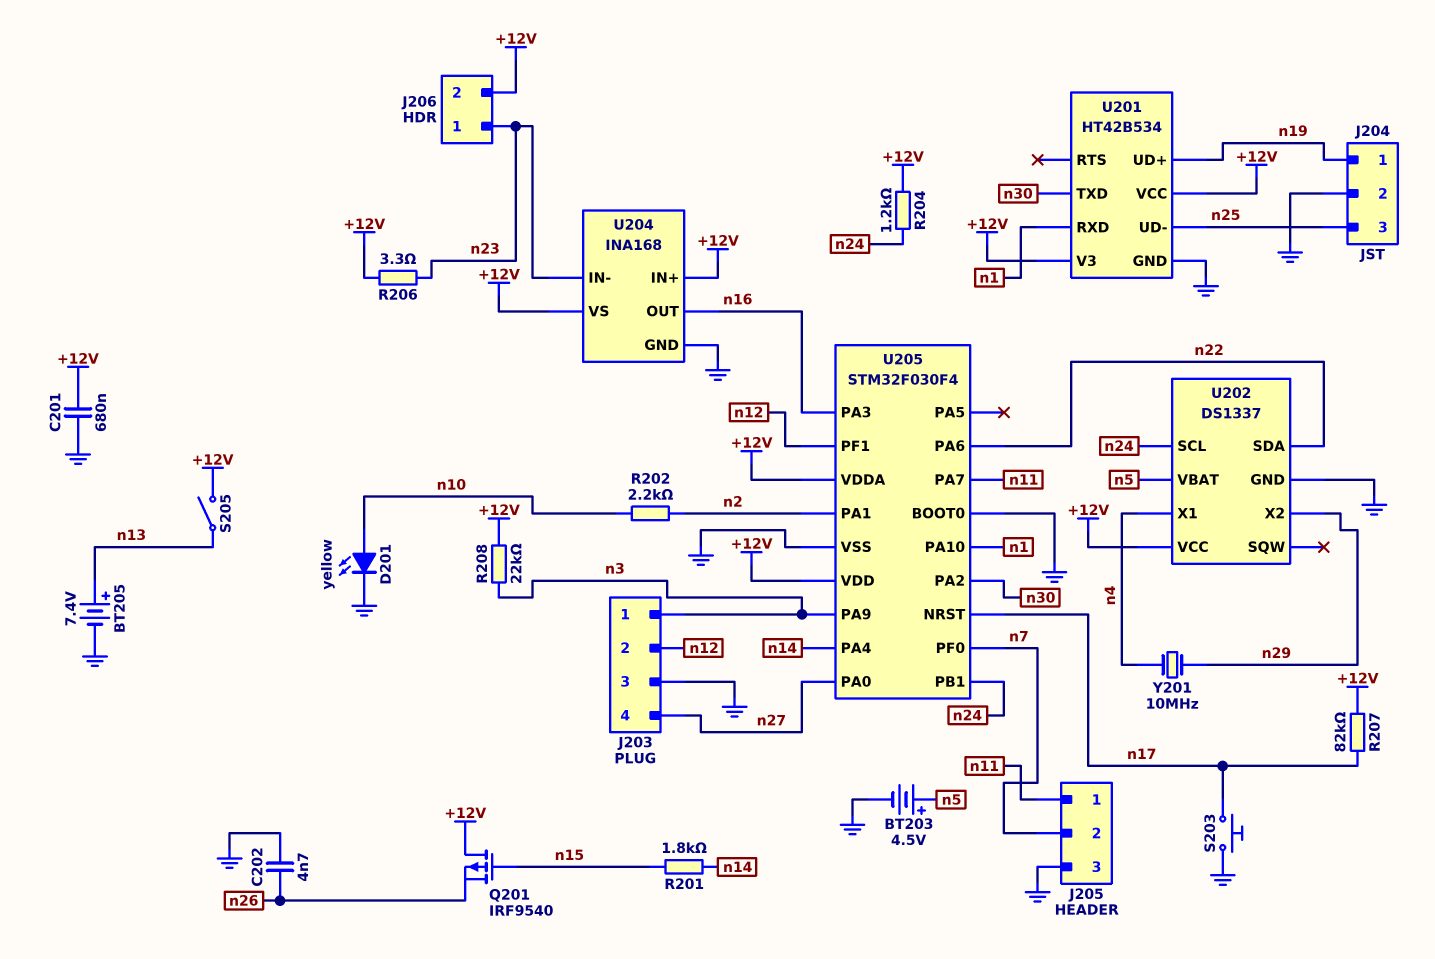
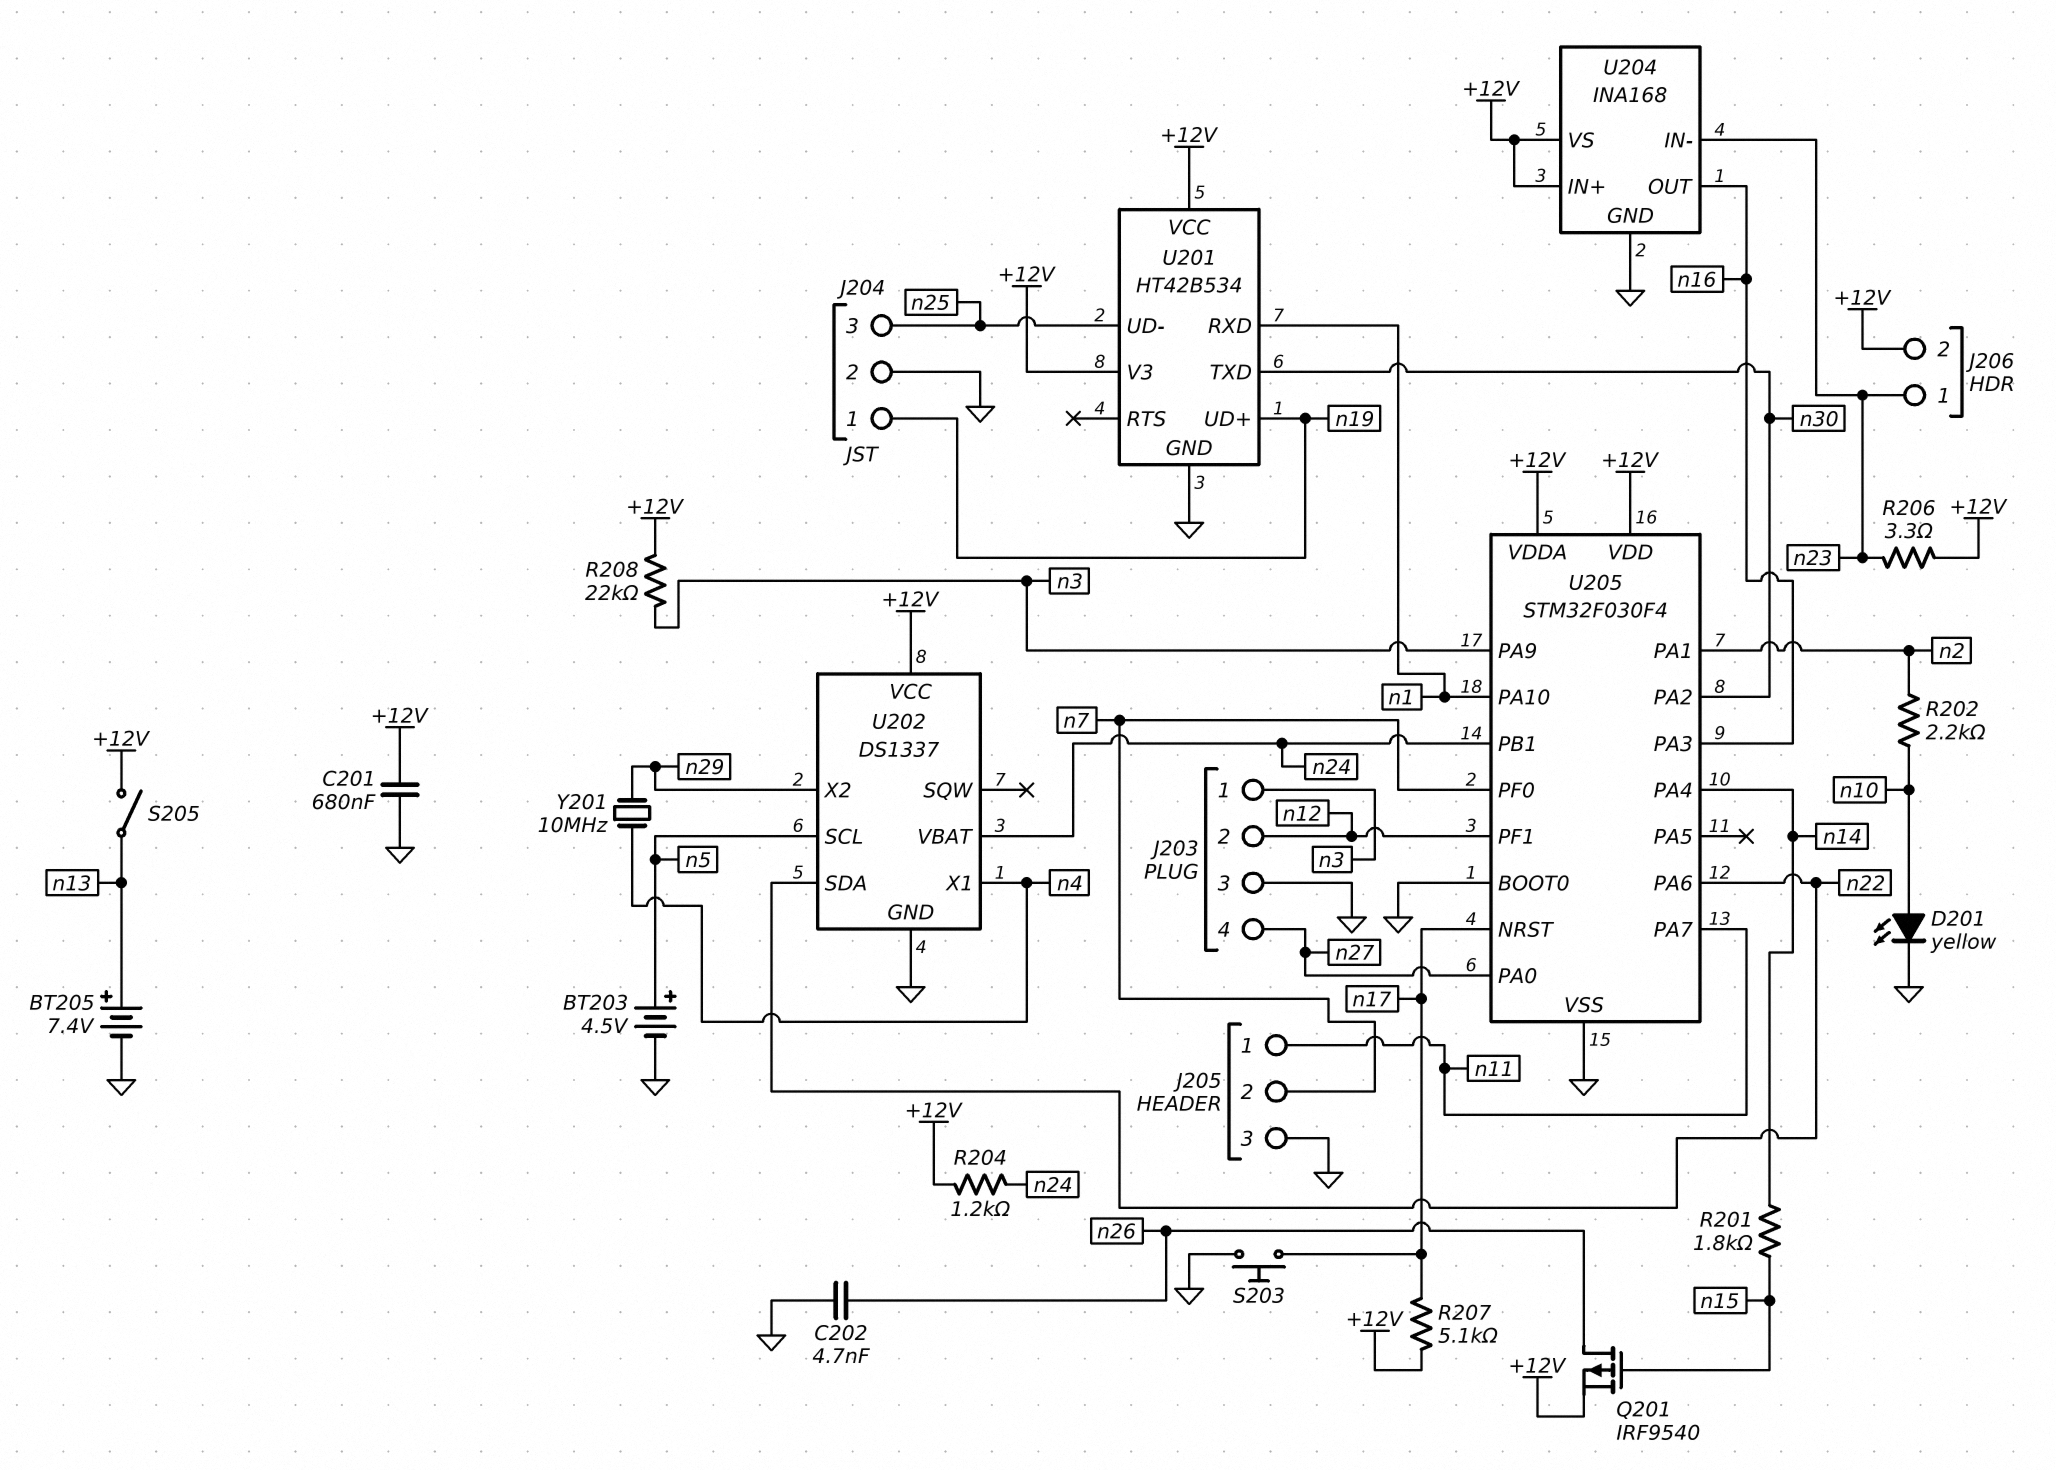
Q201: PMOS IRF9540 (G n15, D +12V, S n26) -> PMOS IRF9540 (G n15, D n26, S +12V)
R207: 82k (+12V, n17) -> 5.1k (+12V, n17)
U202 pin SCL: n24 -> n5
U202 pin VBAT: n5 -> n24

